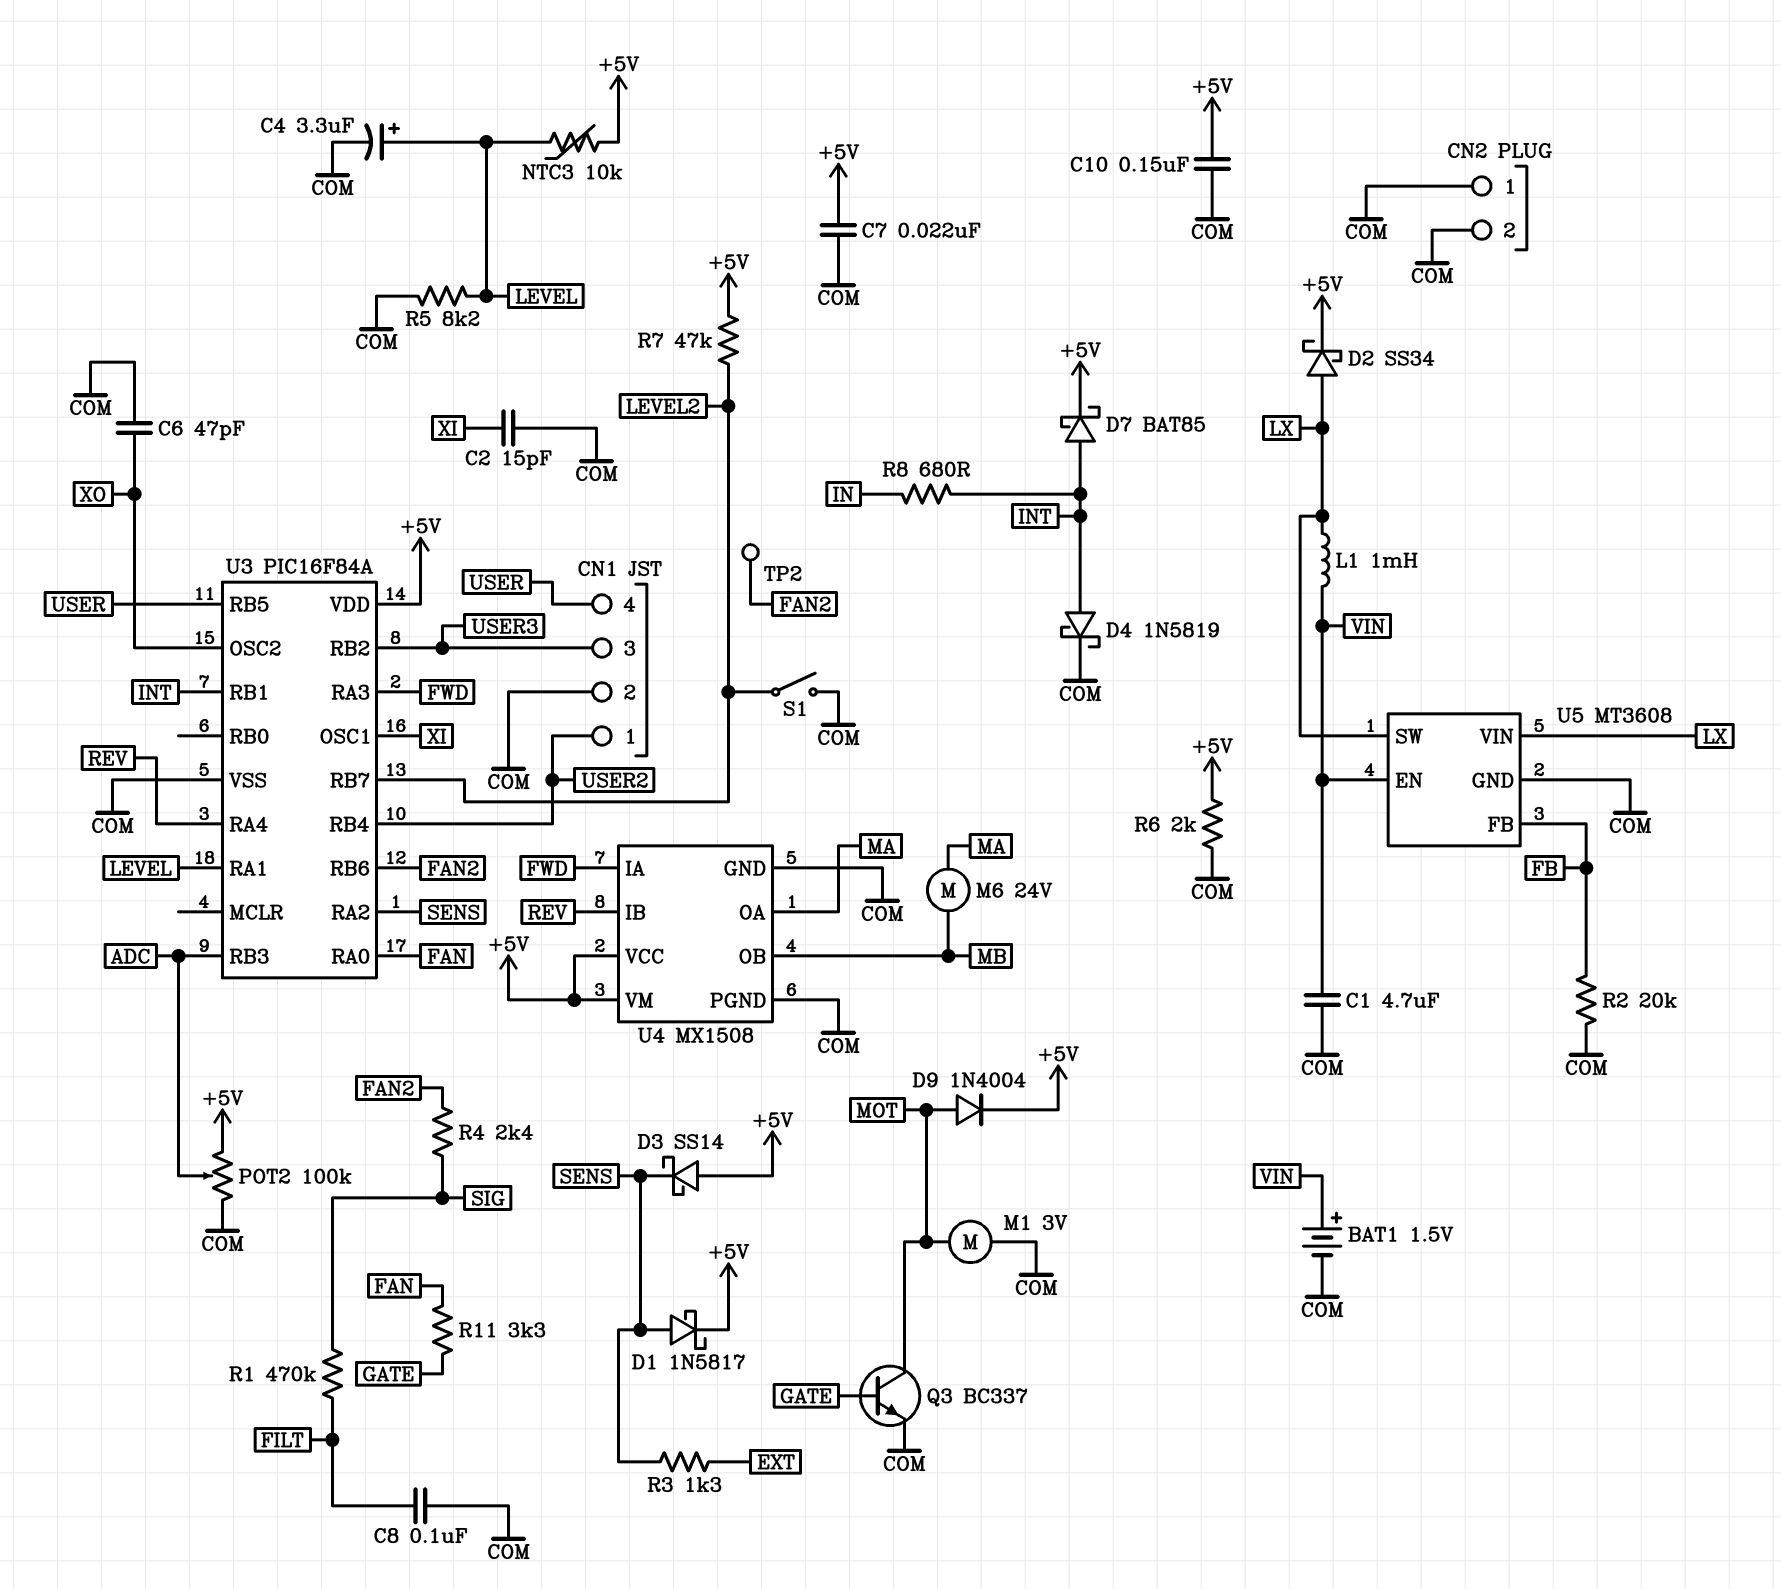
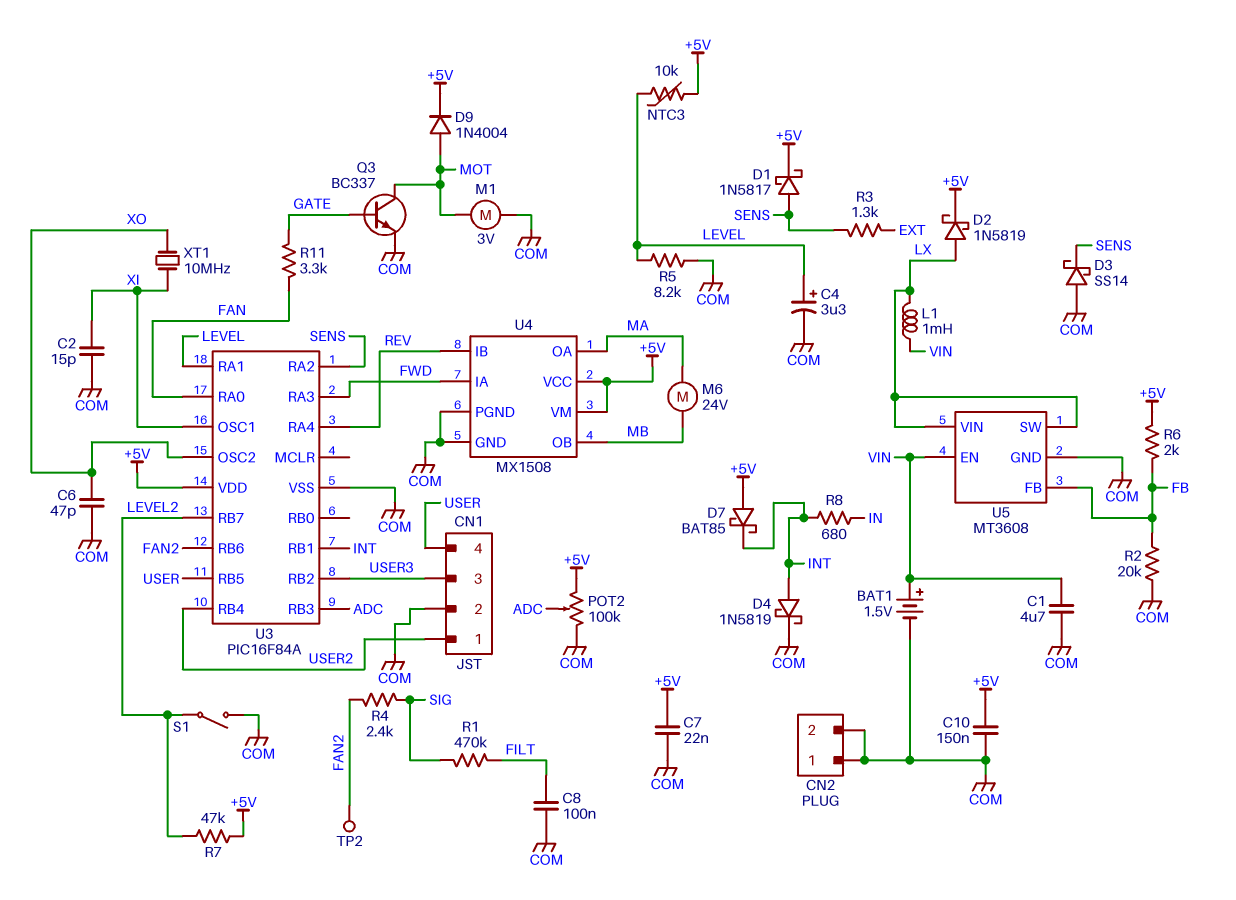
D2: schottky SS34 (A LX, K +5V) -> schottky 1N5819 (A LX, K +5V)
D3: schottky SS14 (A +5V, K SENS) -> schottky SS14 (A COM, K SENS)
D7: schottky BAT85 (A INT, K +5V) -> schottky BAT85 (A +5V, K INT)
R6: 2k (+5V, COM) -> 2k (+5V, FB)
XT1: none -> 10MHz (XI, XO)

